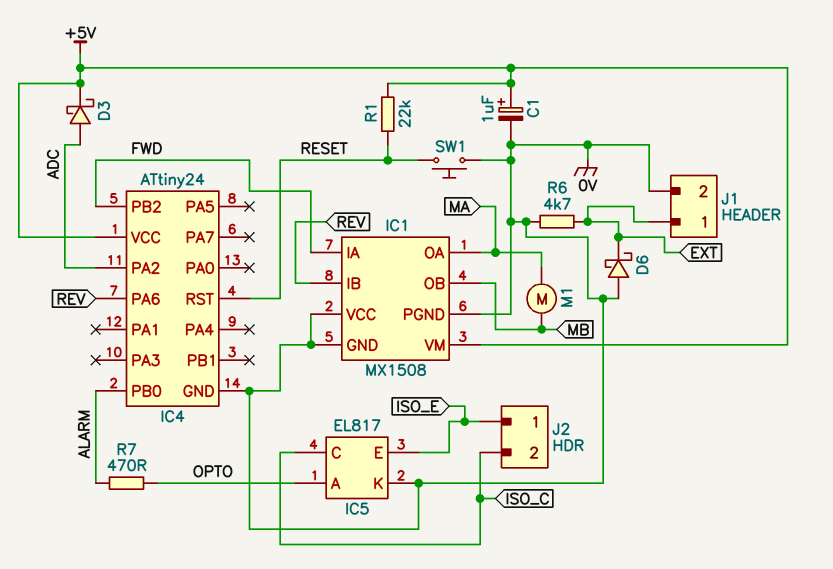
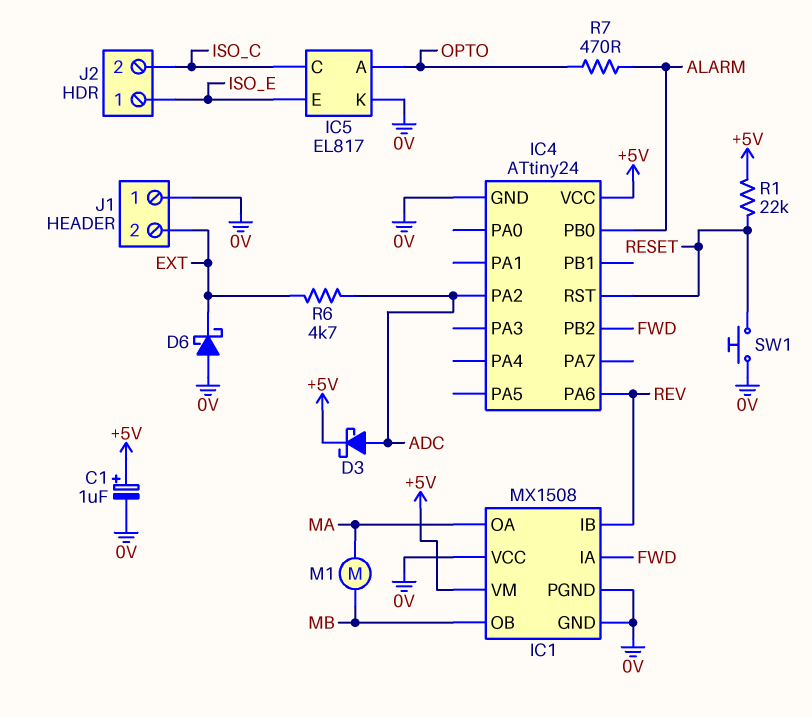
J1 pin 1: EXT -> 0V
J1 pin 2: 0V -> EXT
R6: 4.7k (0V, EXT) -> 4.7k (ADC, EXT)

